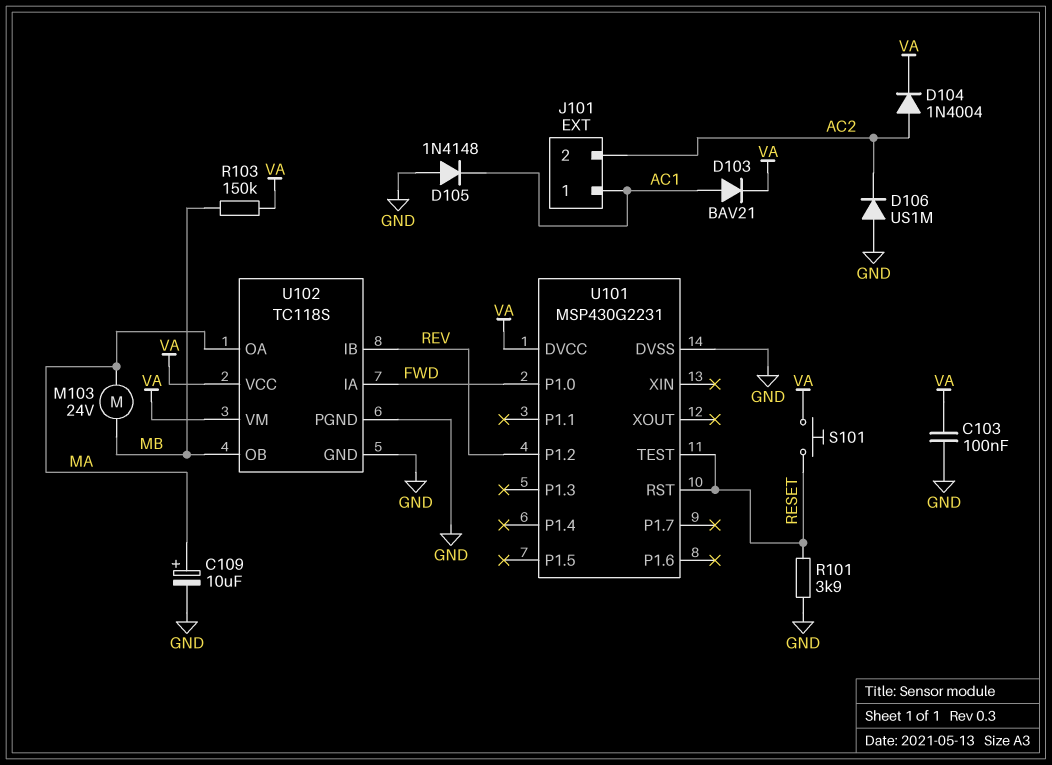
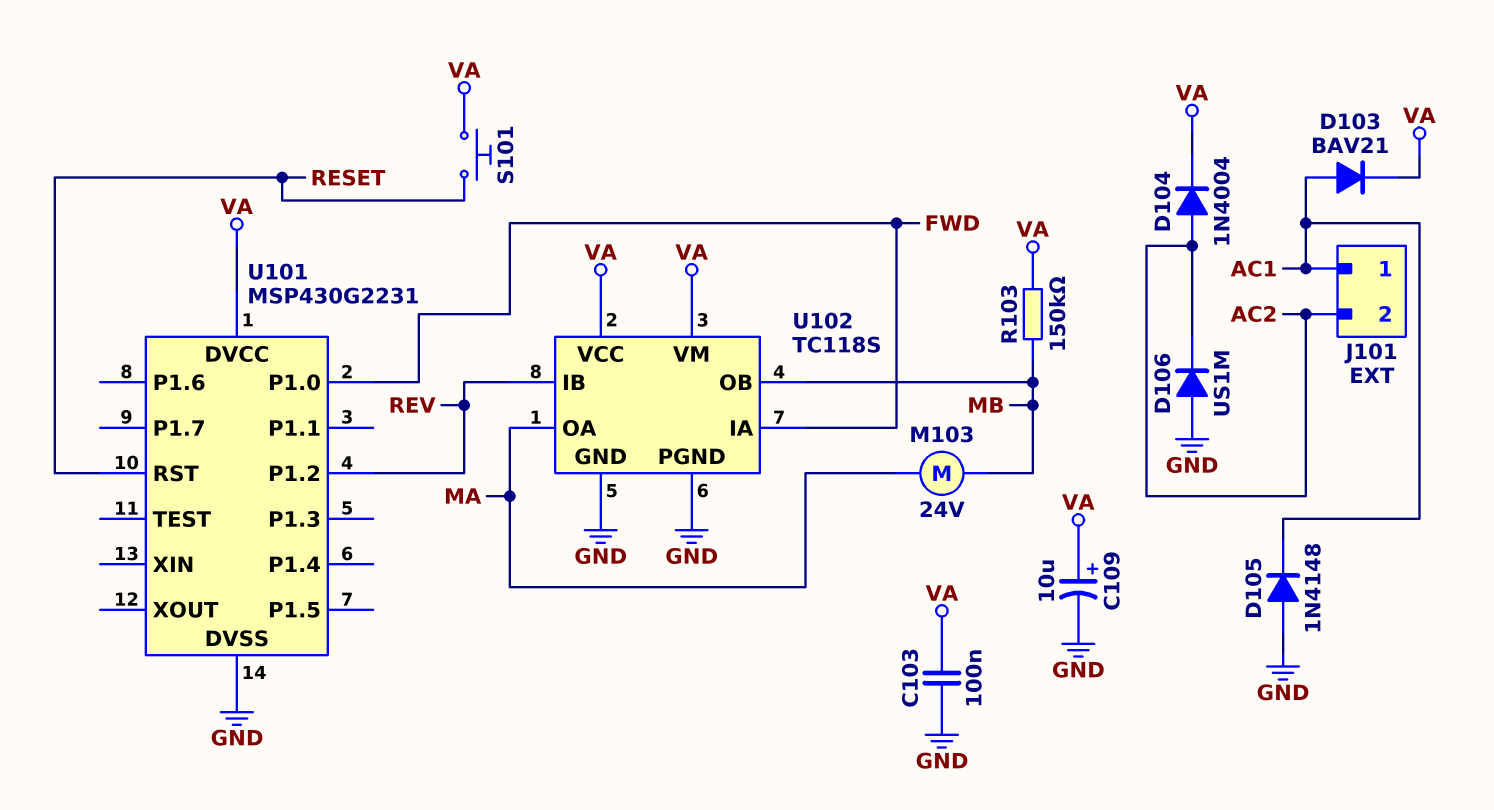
C109: 10uF (plus MA, minus GND) -> 10uF (plus VA, minus GND)
R101: 3.9k (GND, RESET) -> none
U101 pin TEST: RESET -> none

